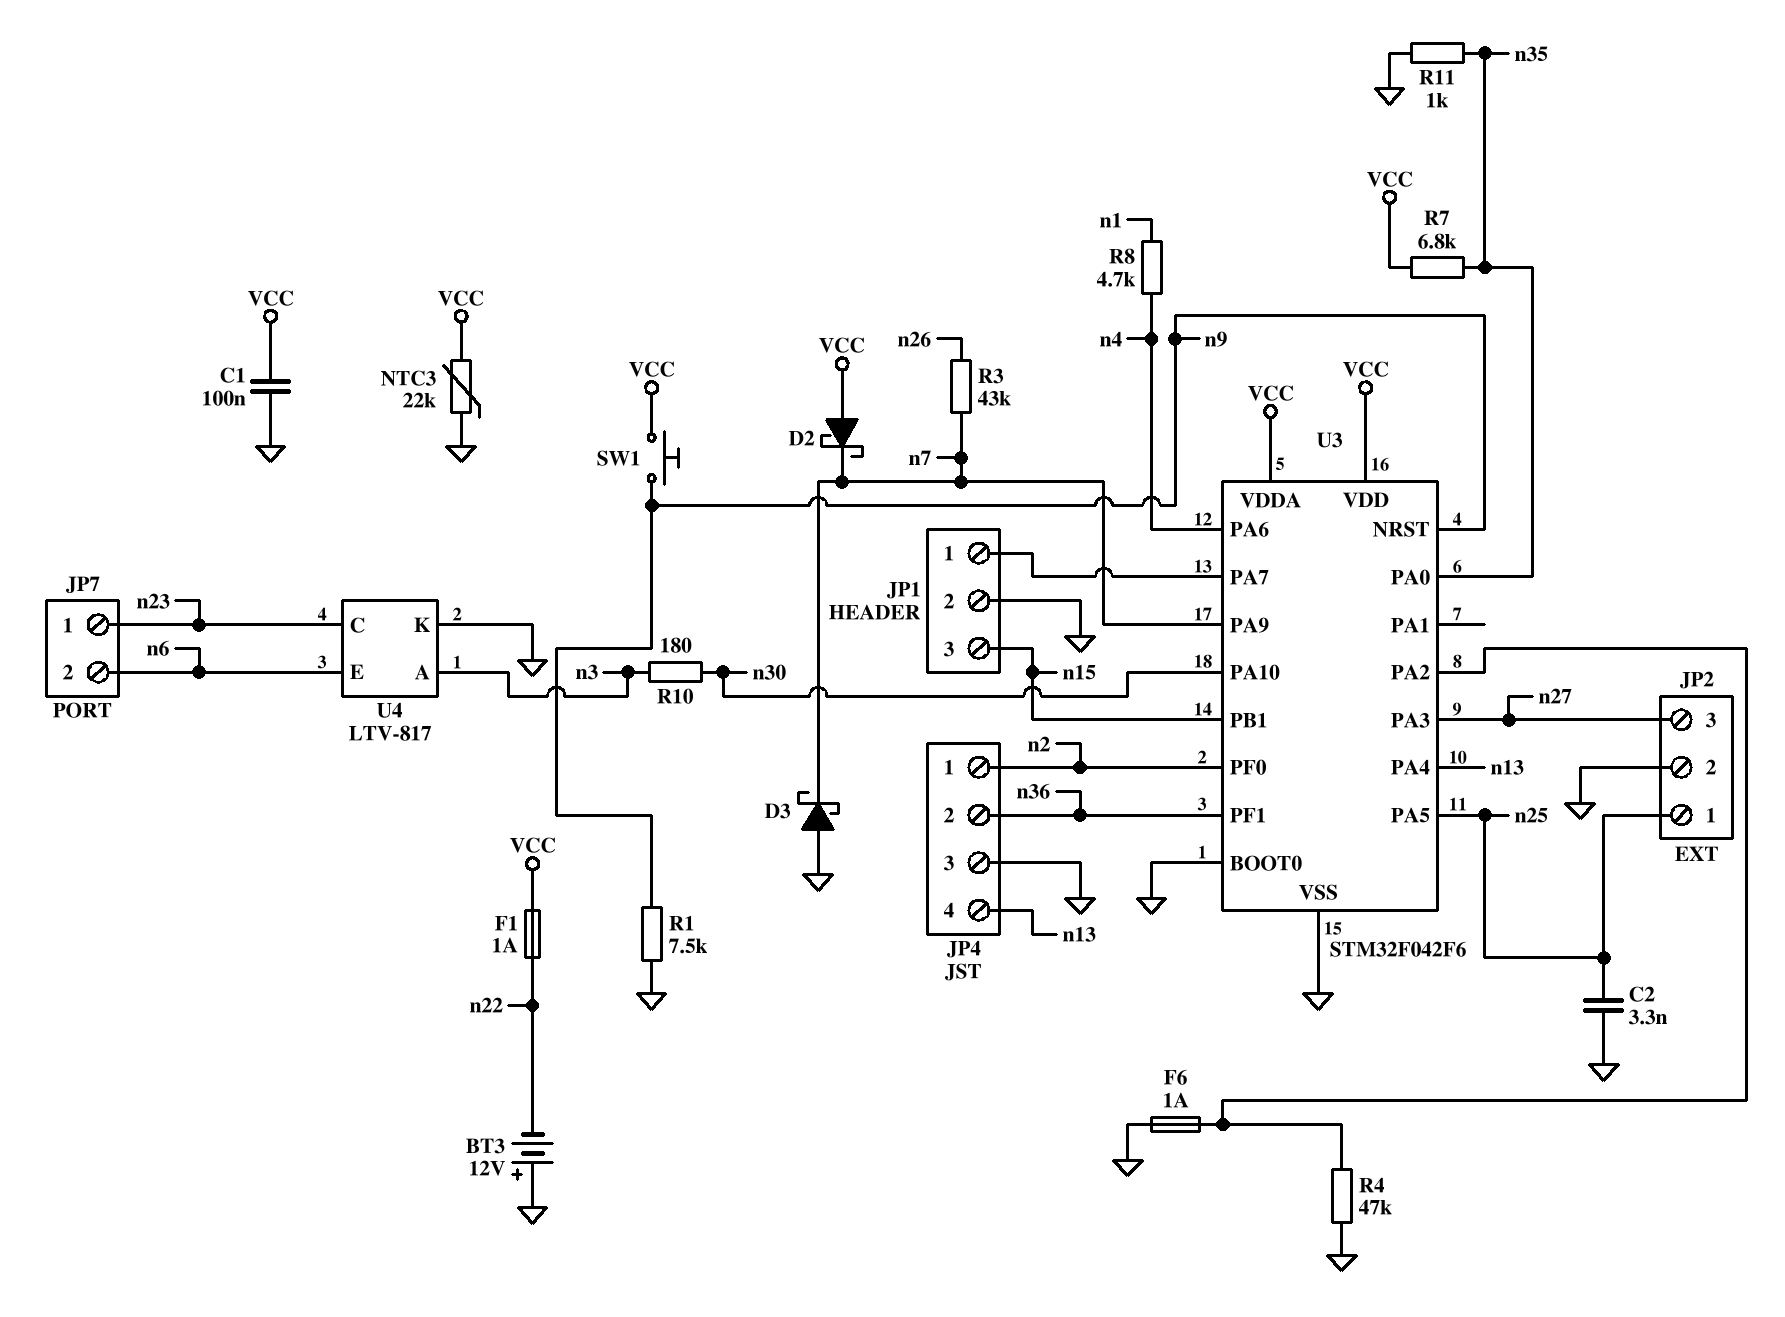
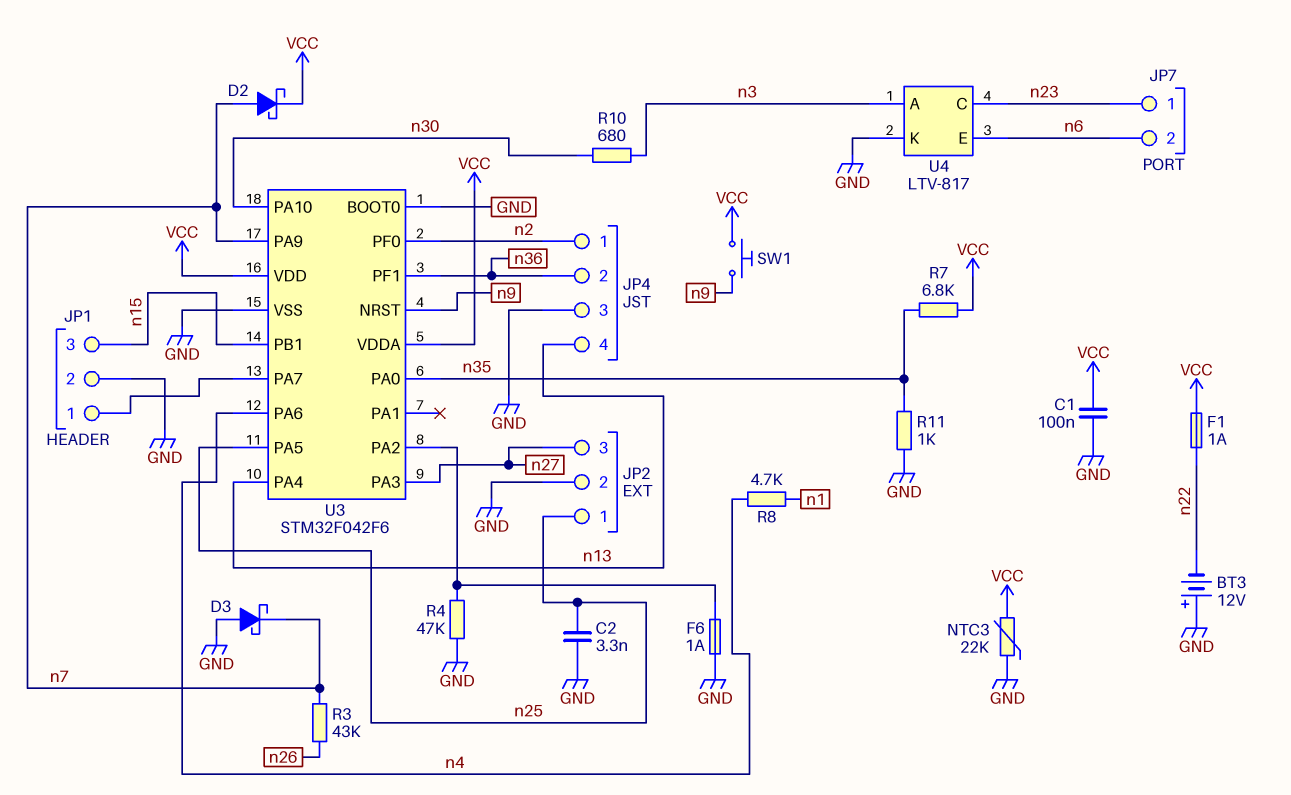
D2: schottky (A VCC, K n7) -> schottky (A n7, K VCC)
R1: 7.5k (GND, n9) -> none
R10: 180 (n3, n30) -> 680 (n3, n30)

